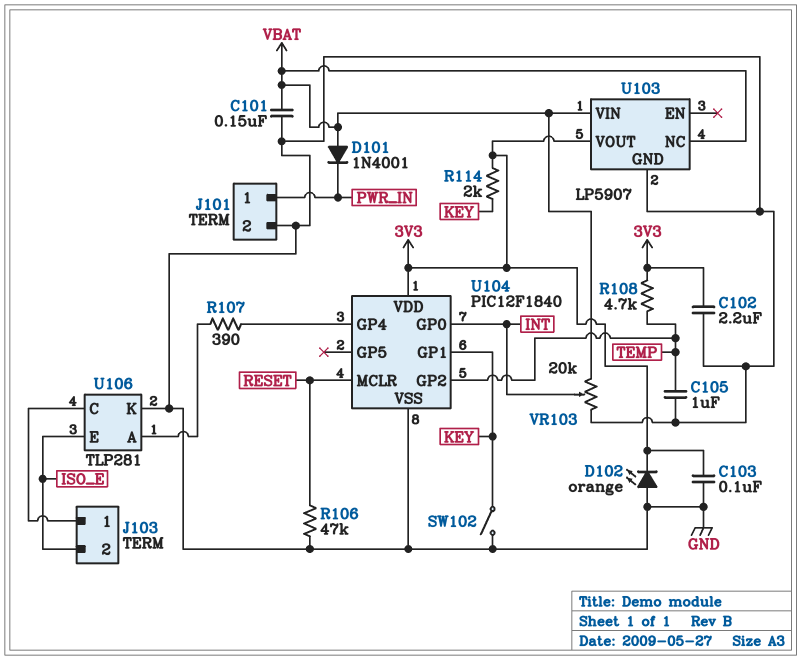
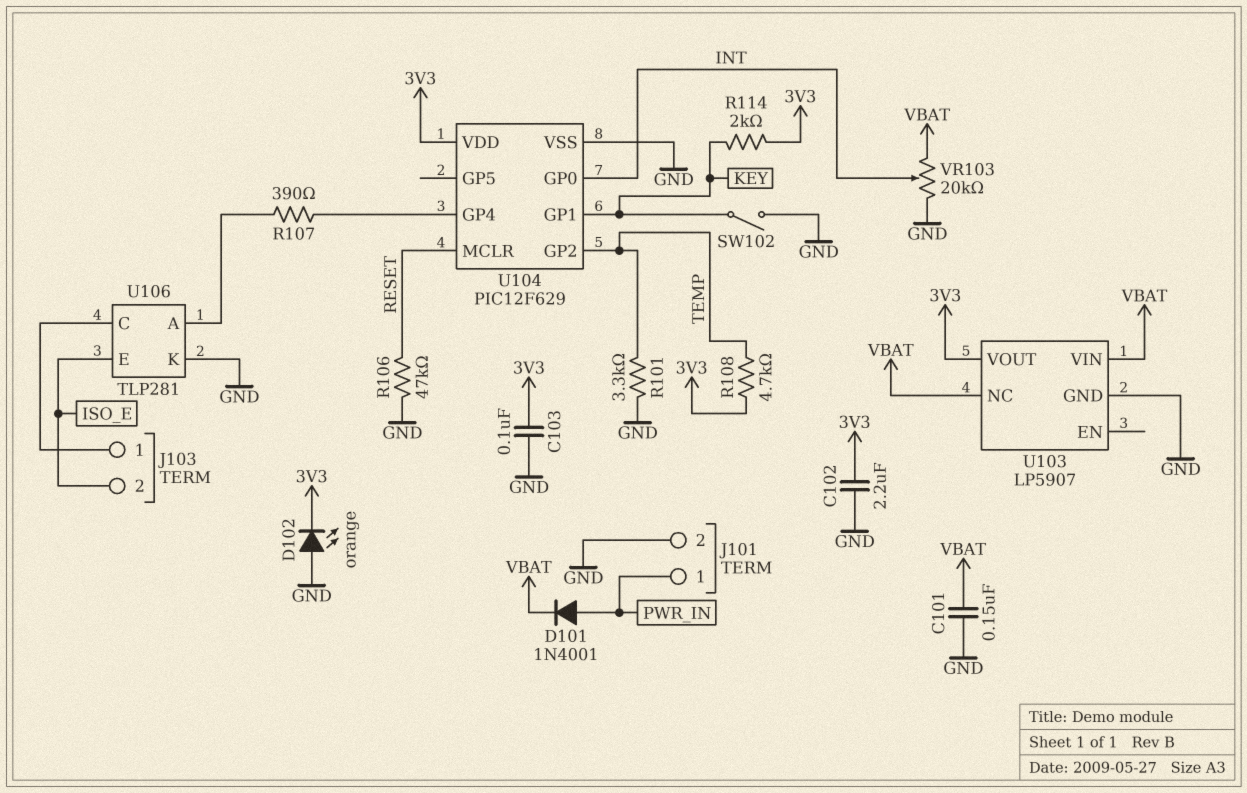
C105: 1uF (GND, TEMP) -> none
D101: diode 1N4001 (A VBAT, K PWR_IN) -> diode 1N4001 (A PWR_IN, K VBAT)
R101: none -> 3.3k (GND, TEMP)
U104: PIC12F1840 -> PIC12F629

